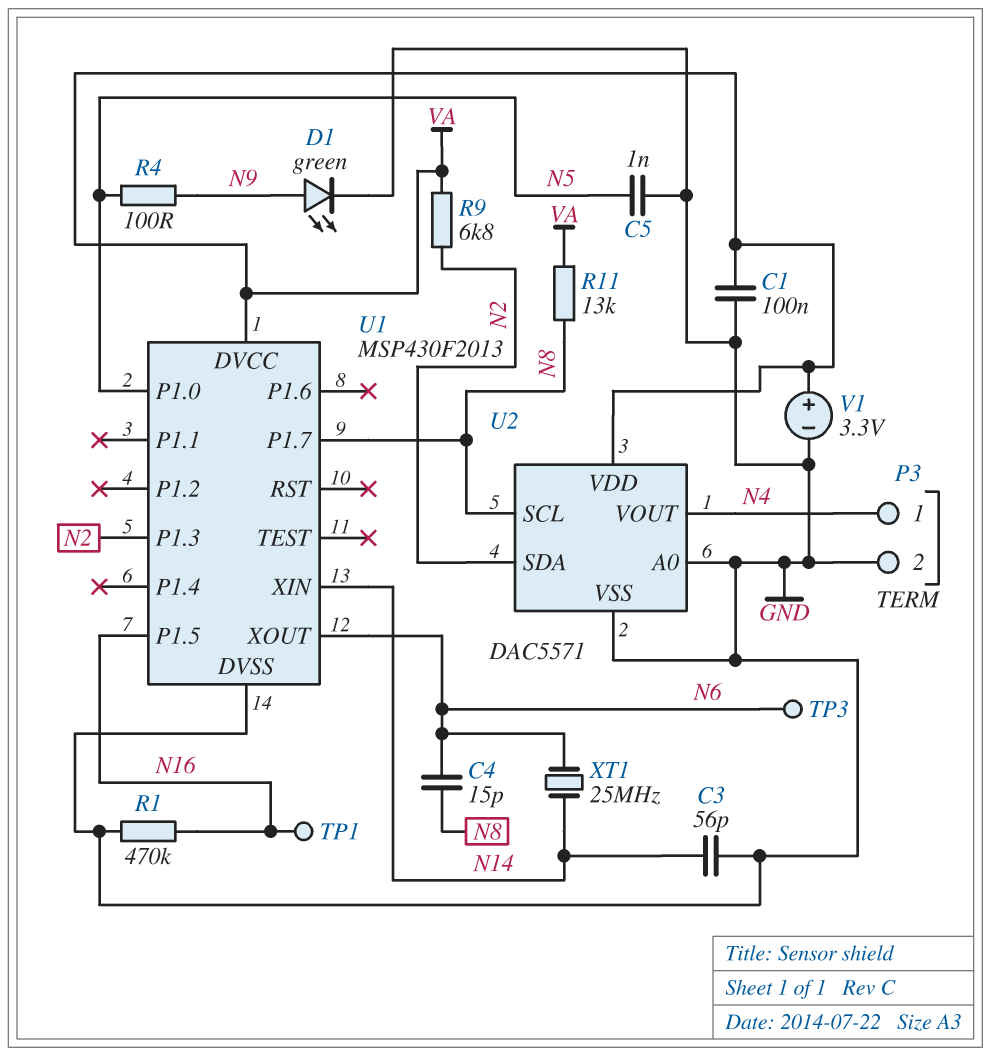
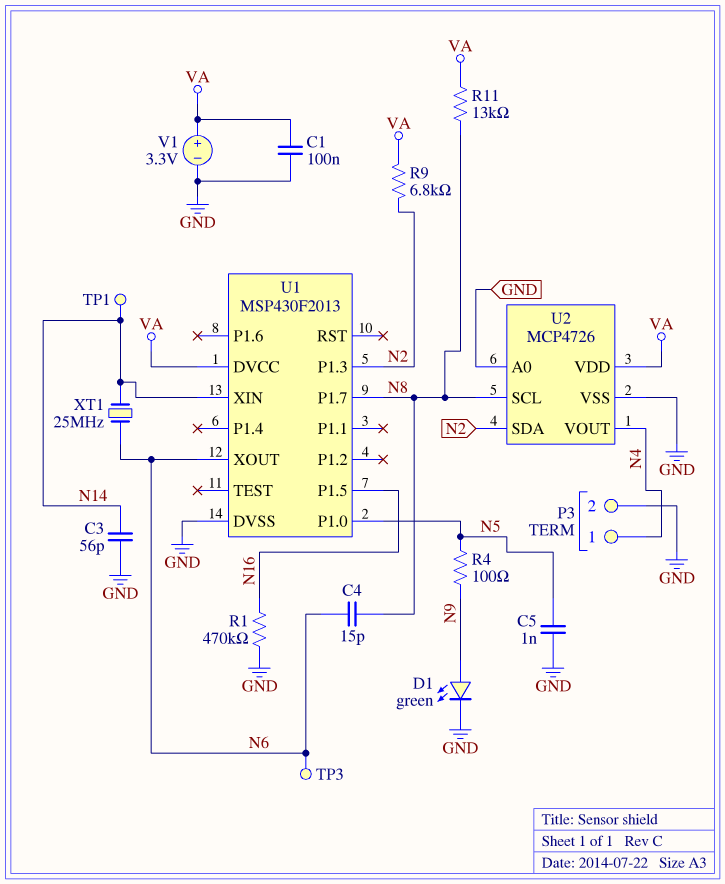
TP1: test point (N16) -> test point (N14)
U2: DAC5571 -> MCP4726

